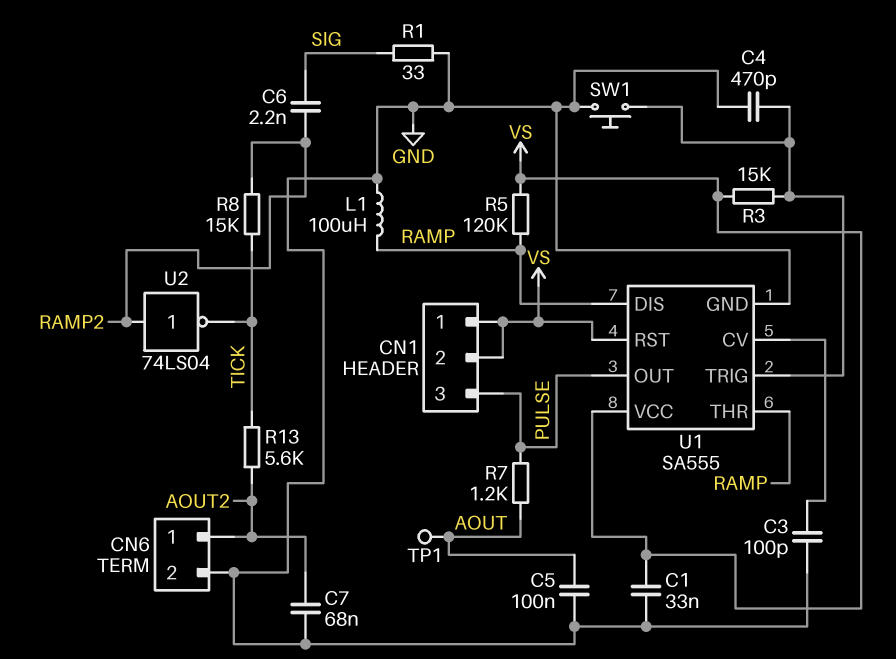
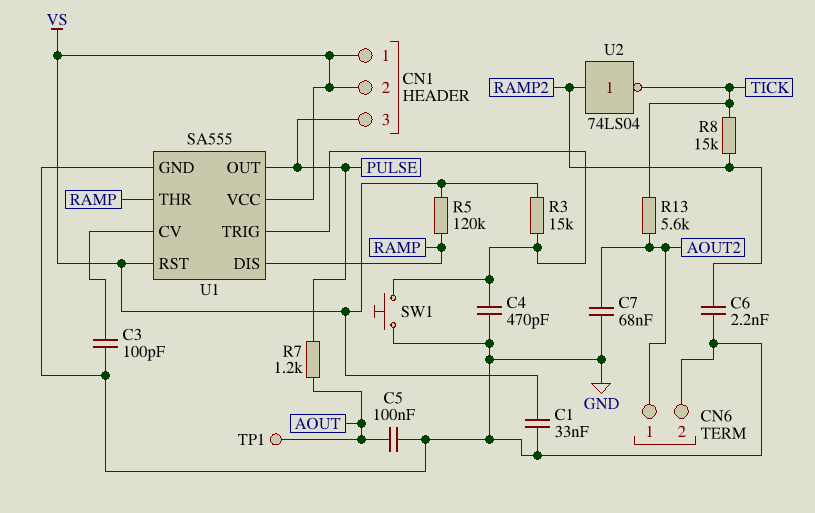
C6: 2.2nF (RAMP2, SIG) -> 2.2nF (GND, RAMP2)
L1: 100uH (GND, RAMP) -> none
R1: 33 (GND, SIG) -> none

